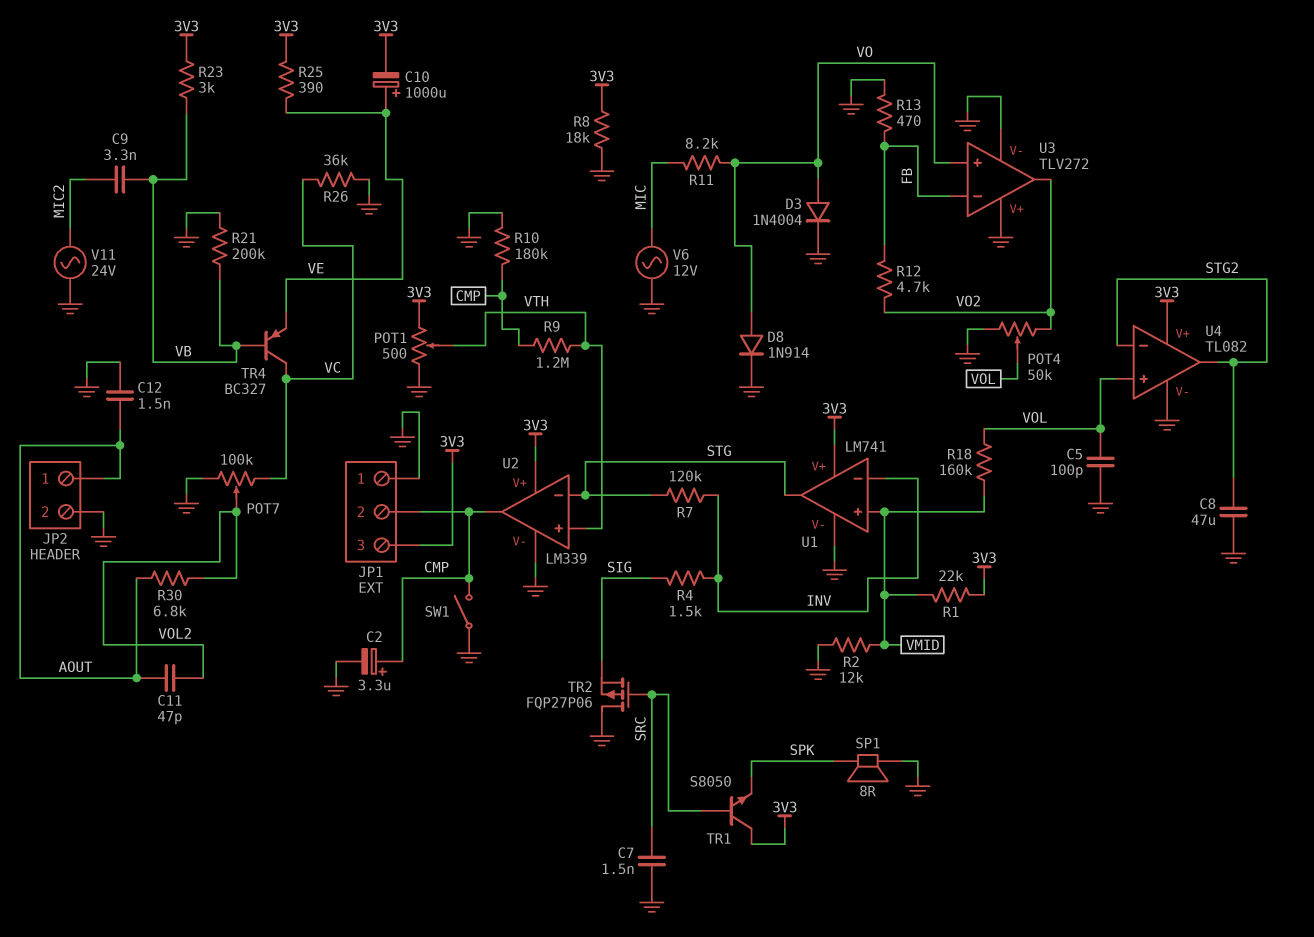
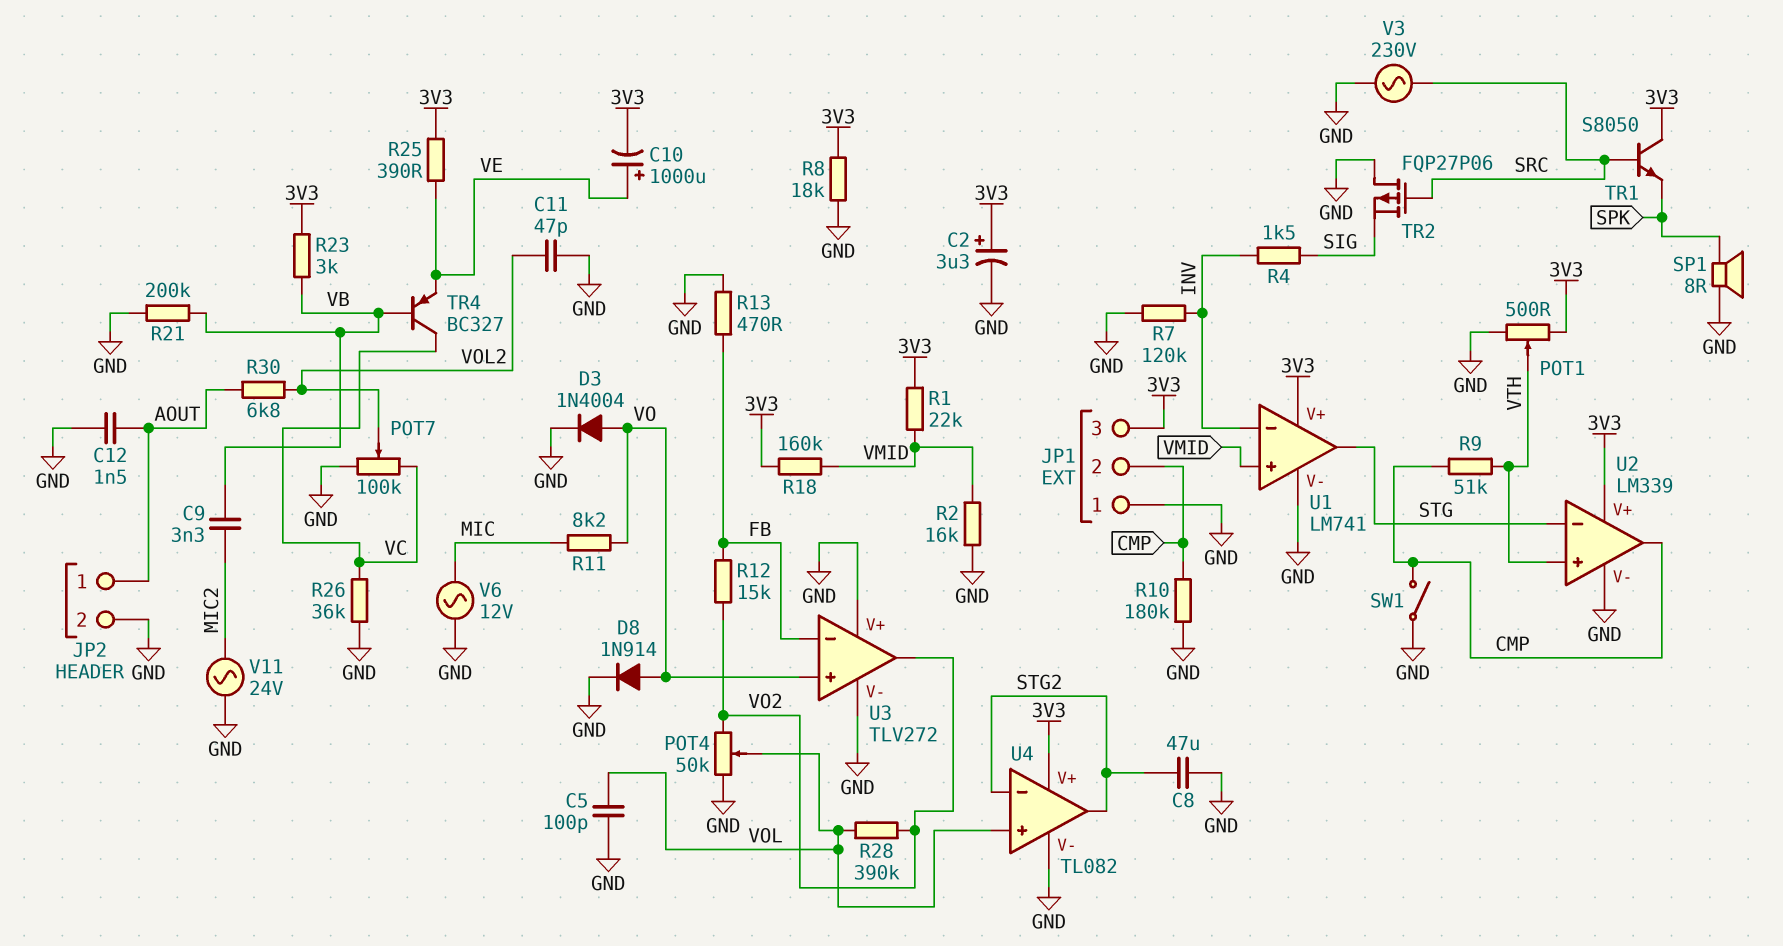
C2: 3.3uF (plus CMP, minus GND) -> 3.3uF (plus 3V3, minus GND)
C7: 1.5nF (GND, SRC) -> none
C11: 47pF (AOUT, VOL2) -> 47pF (GND, VOL2)
R2: 12k (GND, VMID) -> 16k (GND, VMID)
R7: 120k (INV, STG) -> 120k (GND, INV)
R9: 1.2M (CMP, VTH) -> 51k (CMP, VTH)
R12: 4.7k (FB, VO2) -> 15k (FB, VO2)
R18: 160k (VMID, VOL) -> 160k (3V3, VMID)
R28: none -> 390k (VO2, VOL)
V3: none -> AC 230V (GND, SRC)

